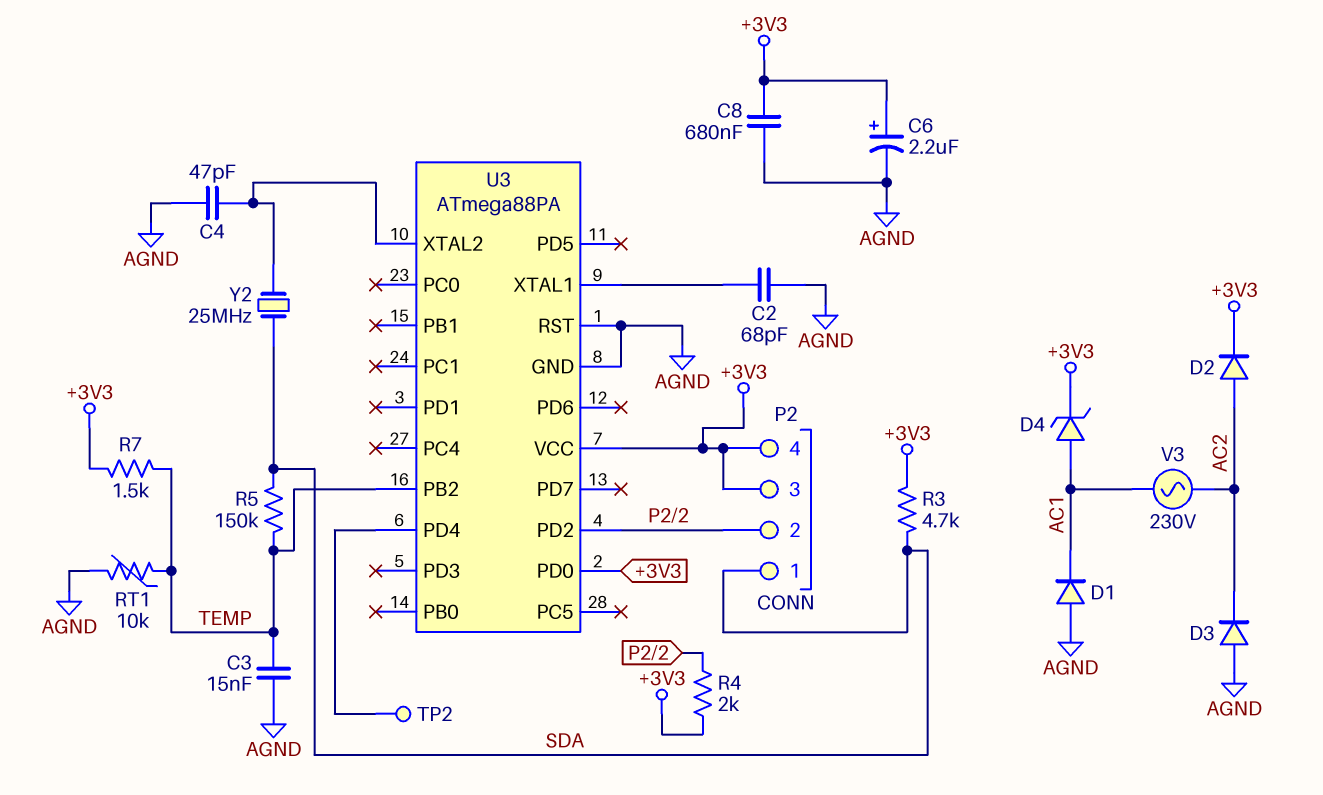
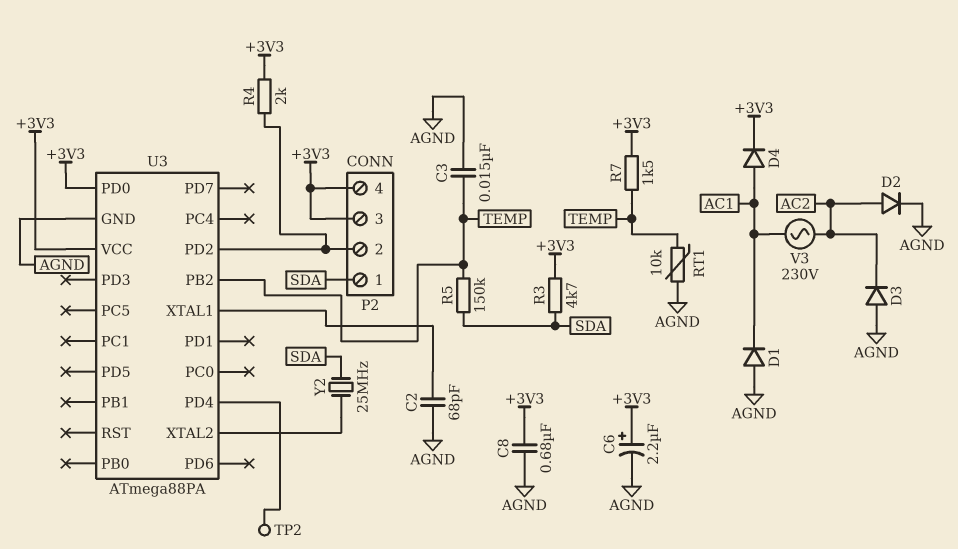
C4: 47pF (AGND, U3/XTAL2) -> none
D2: diode (A AC2, K +3V3) -> diode (A AC2, K AGND)
D4: zener (A AC1, K +3V3) -> diode (A AC1, K +3V3)
U3 pin RST: AGND -> none

